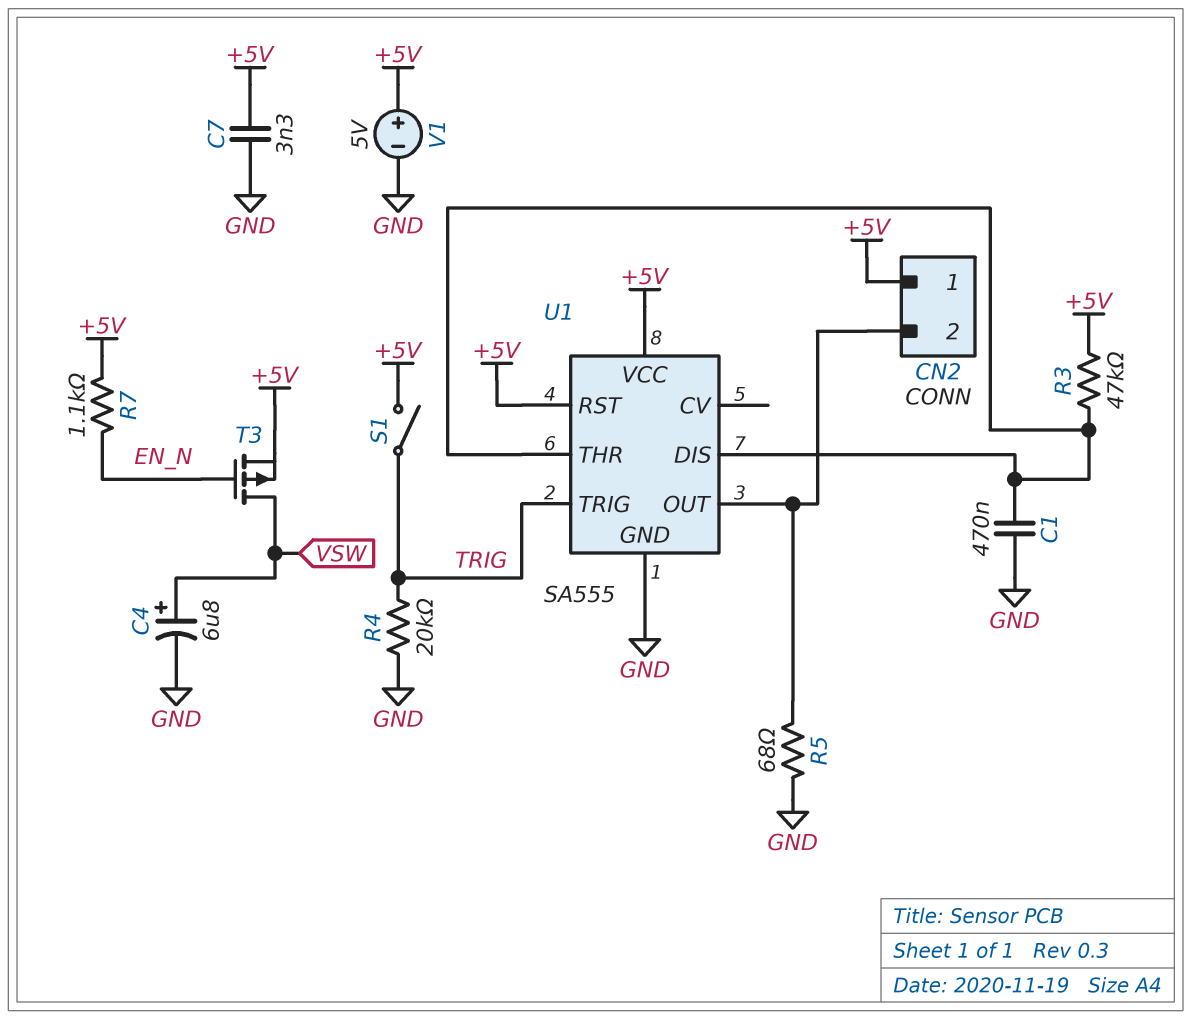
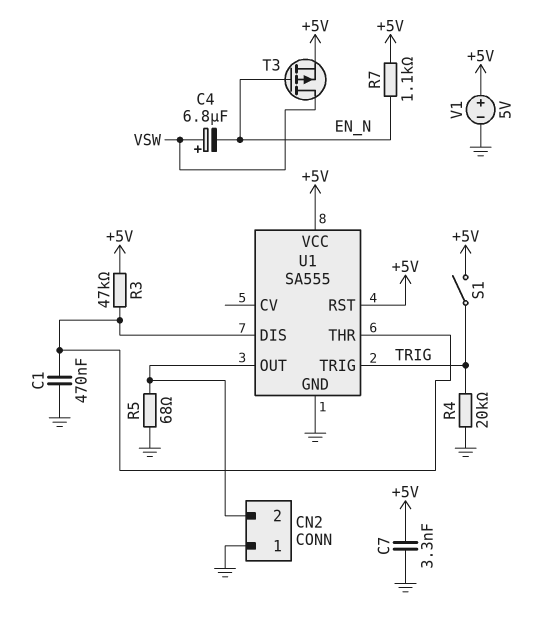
C4: 6.8uF (plus VSW, minus GND) -> 6.8uF (plus VSW, minus EN_N)
CN2 pin 1: +5V -> GND

